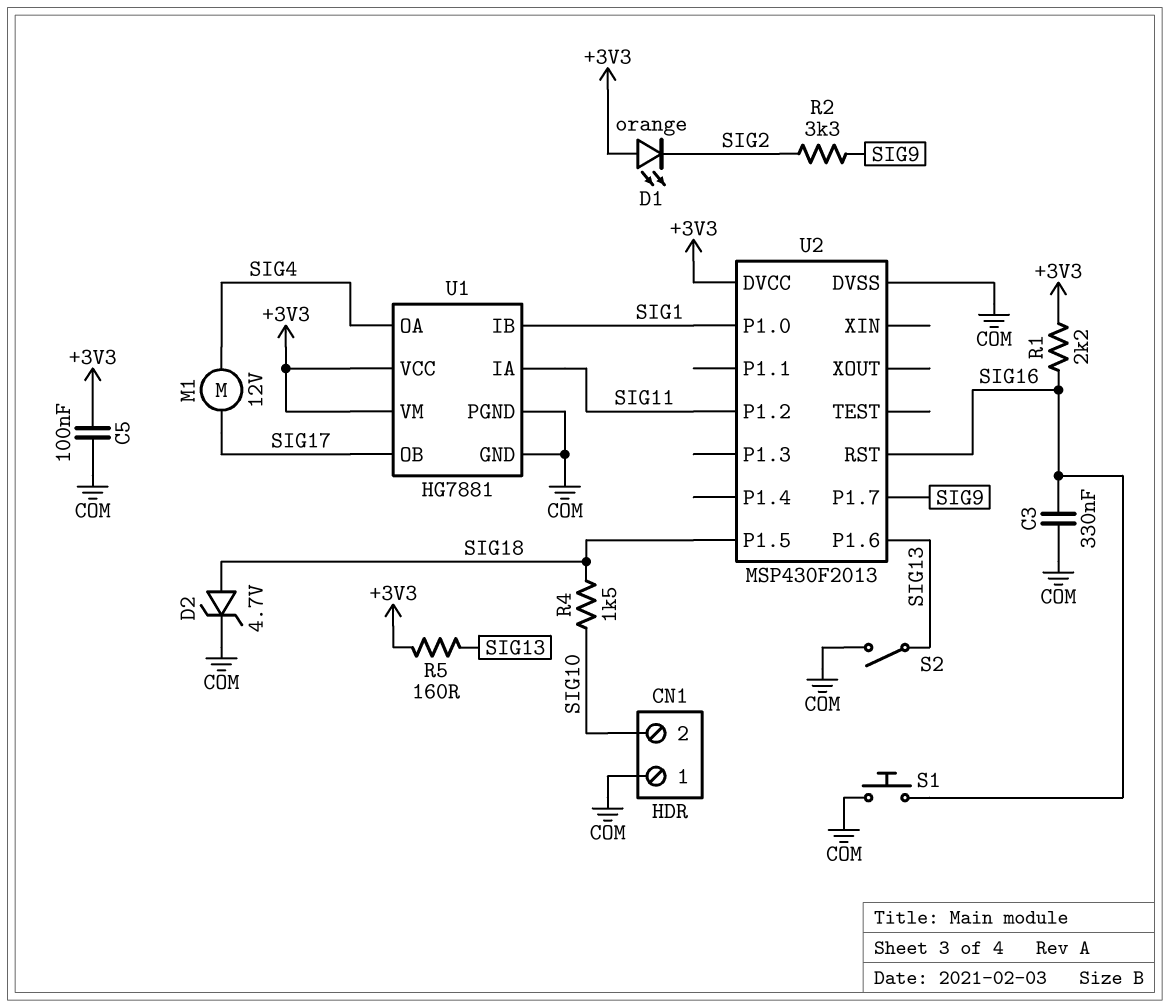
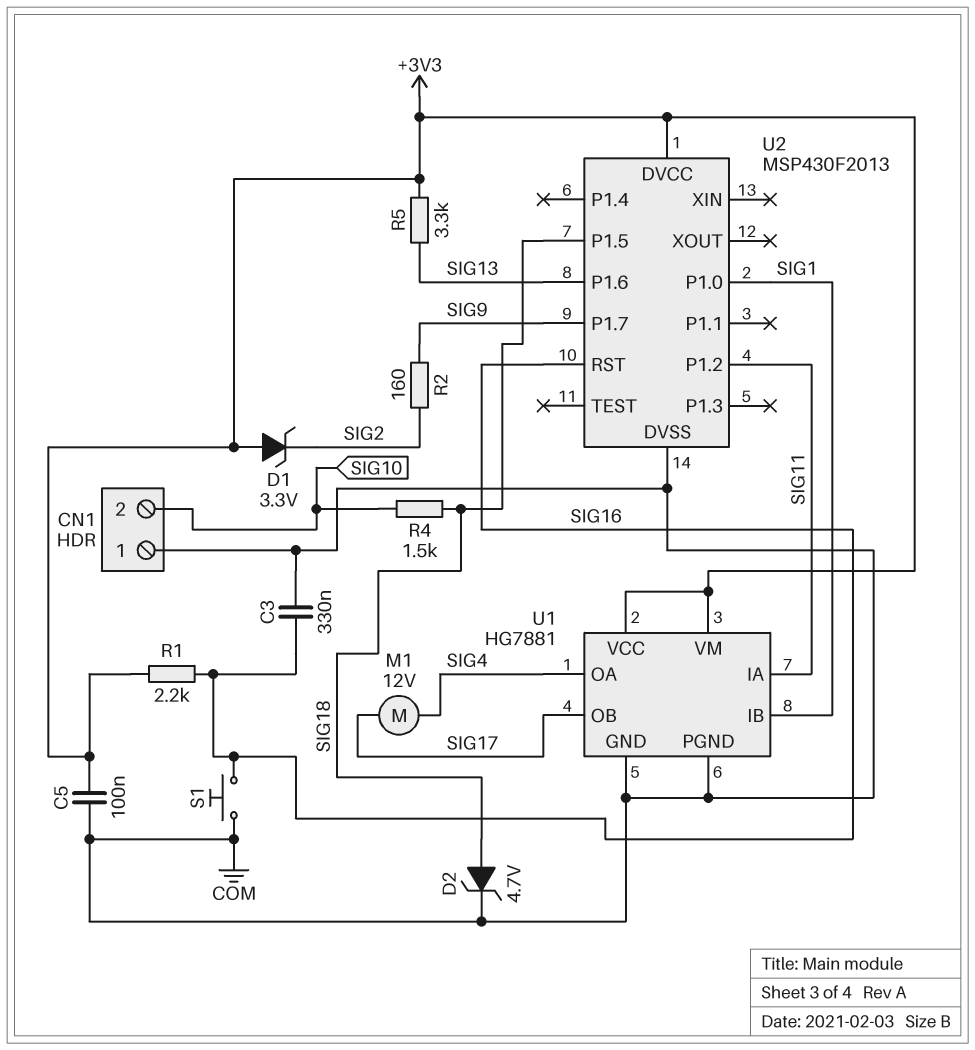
D1: LED orange (A +3V3, K SIG2) -> zener 3.3V (A +3V3, K SIG2)
R2: 3.3k (SIG2, SIG9) -> 160 (SIG2, SIG9)
R5: 160 (+3V3, SIG13) -> 3.3k (+3V3, SIG13)
S2: switch (COM, SIG13) -> none

